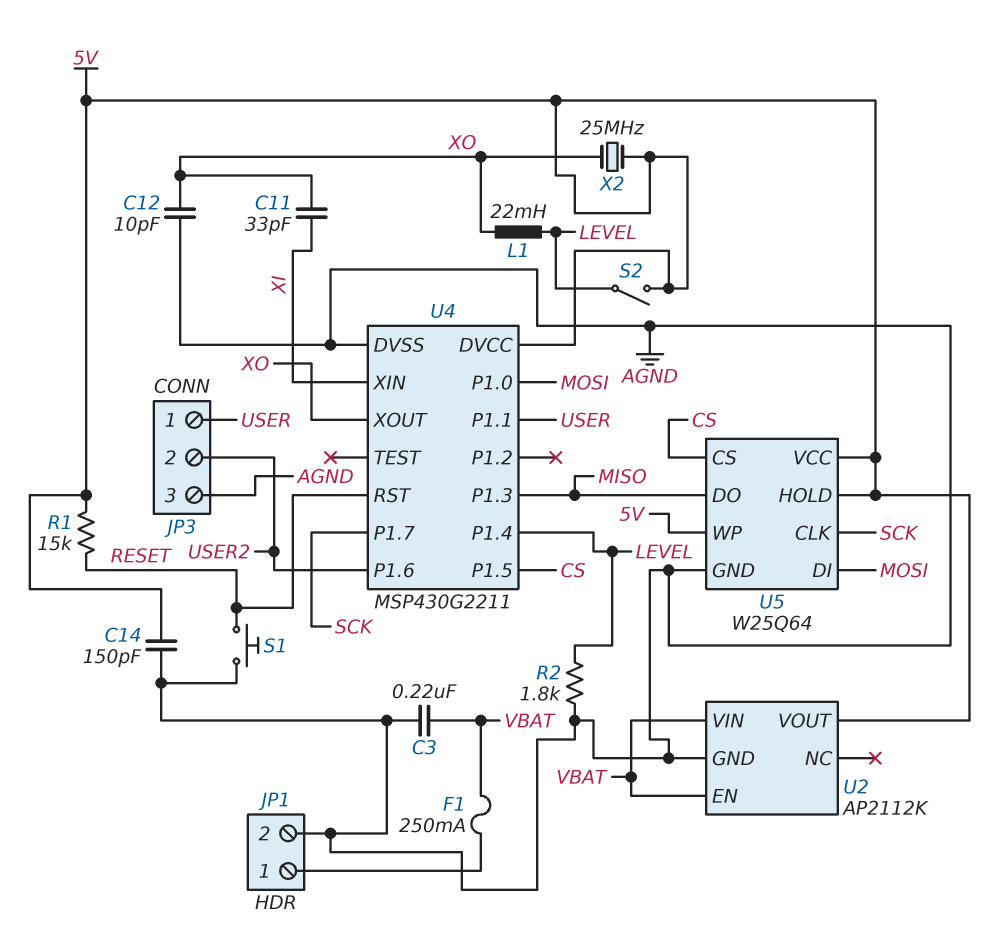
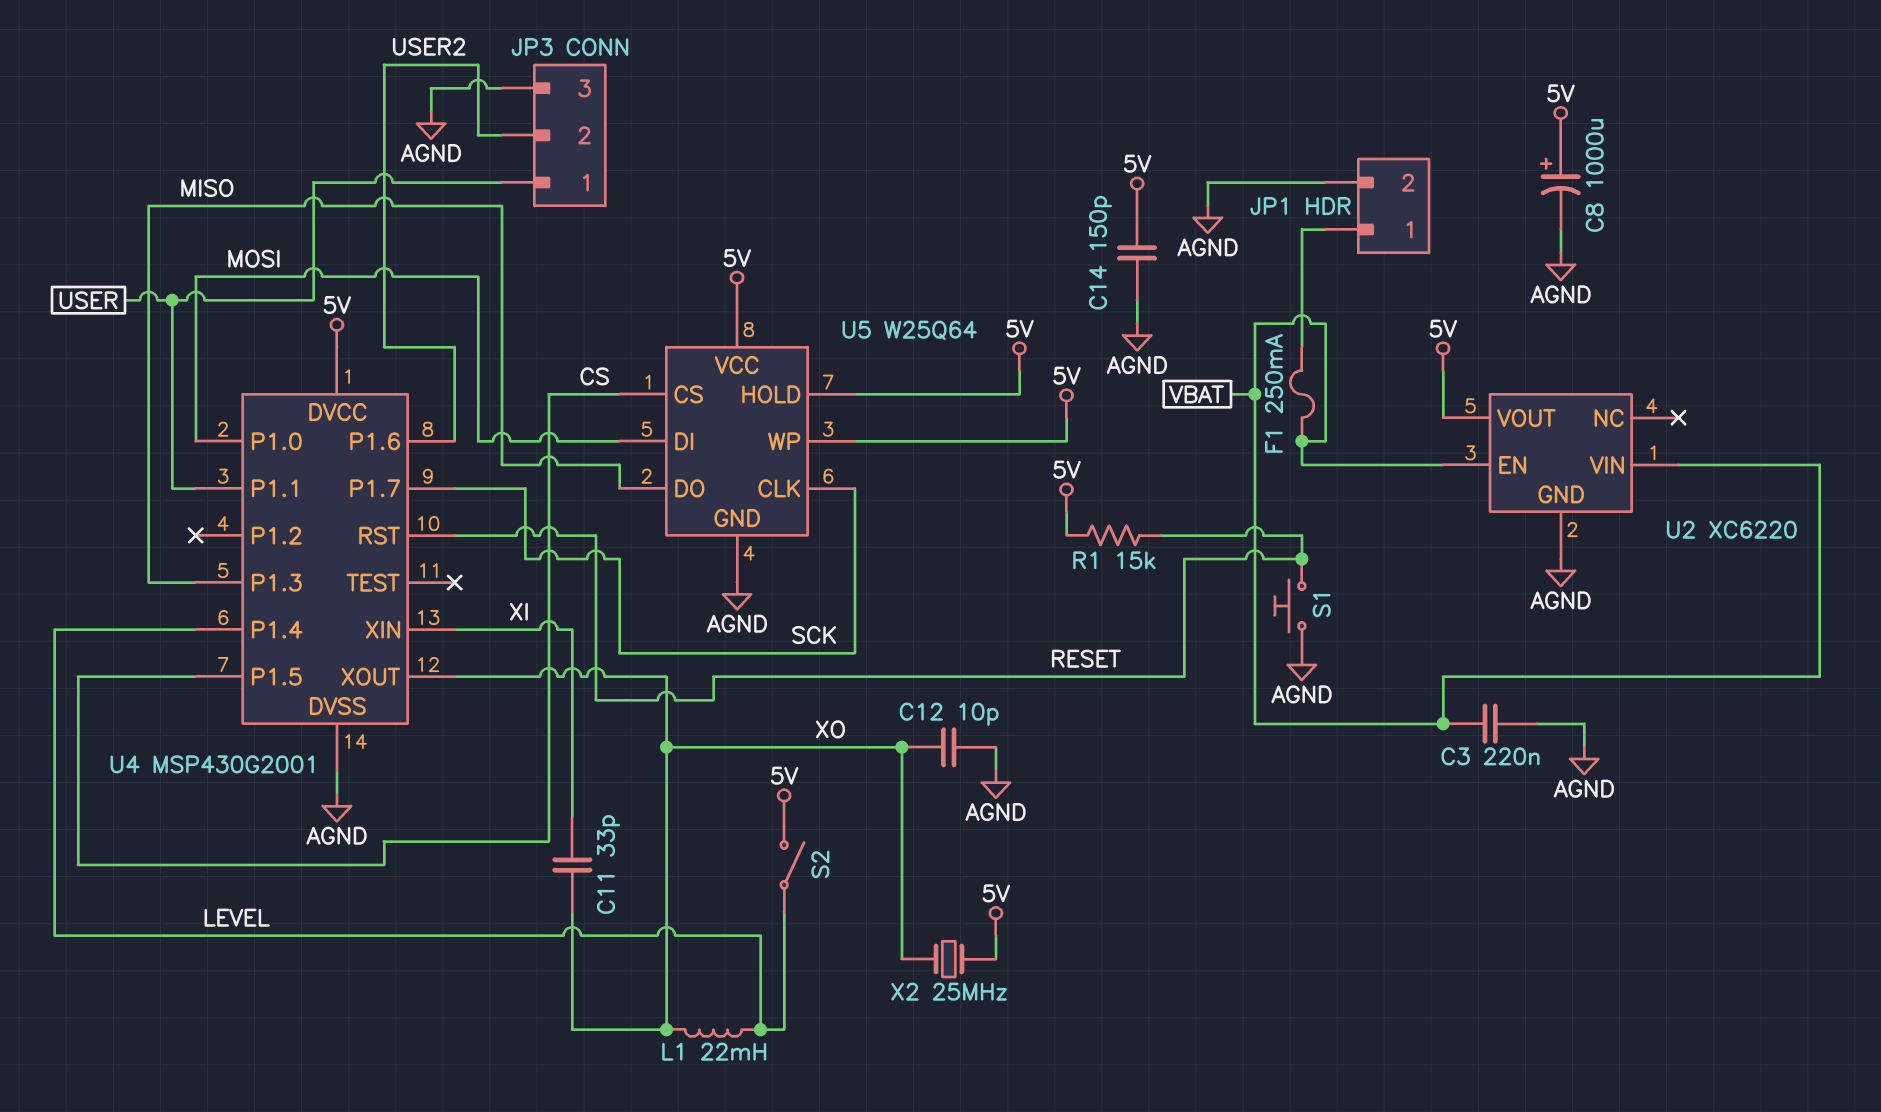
C8: none -> 1000uF (plus 5V, minus AGND)
R2: 1.8k (AGND, LEVEL) -> none
U2: AP2112K -> XC6220
U4: MSP430G2211 -> MSP430G2001

